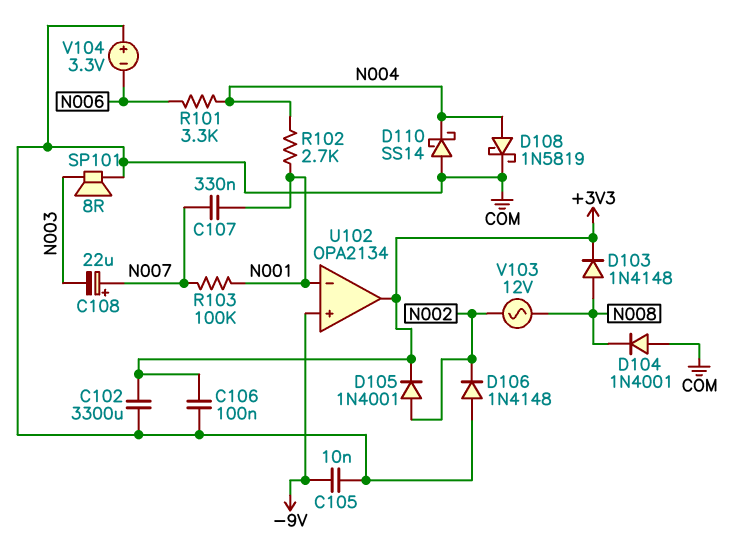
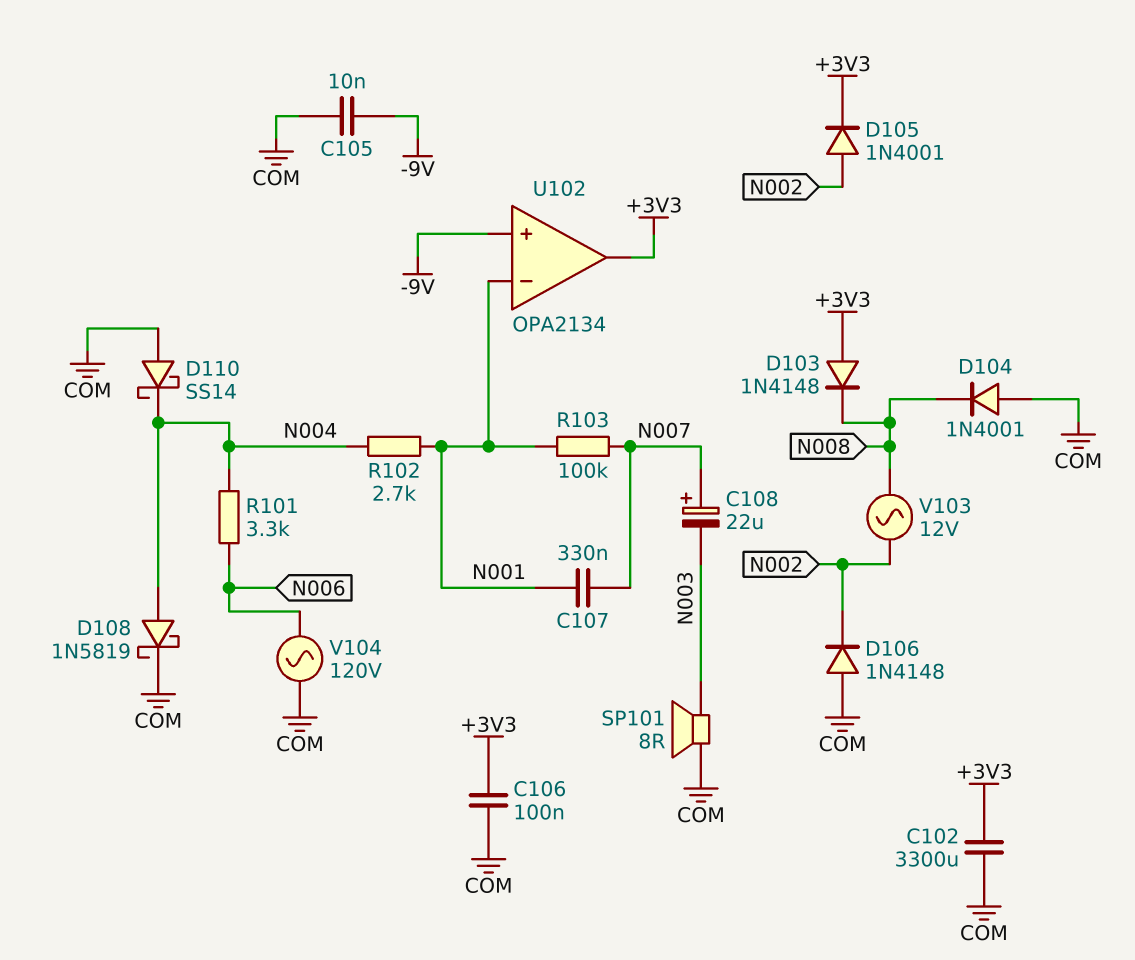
D103: diode 1N4148 (A N008, K +3V3) -> diode 1N4148 (A +3V3, K N008)
V104: 3.3V (plus COM, minus N006) -> AC 120V (COM, N006)

